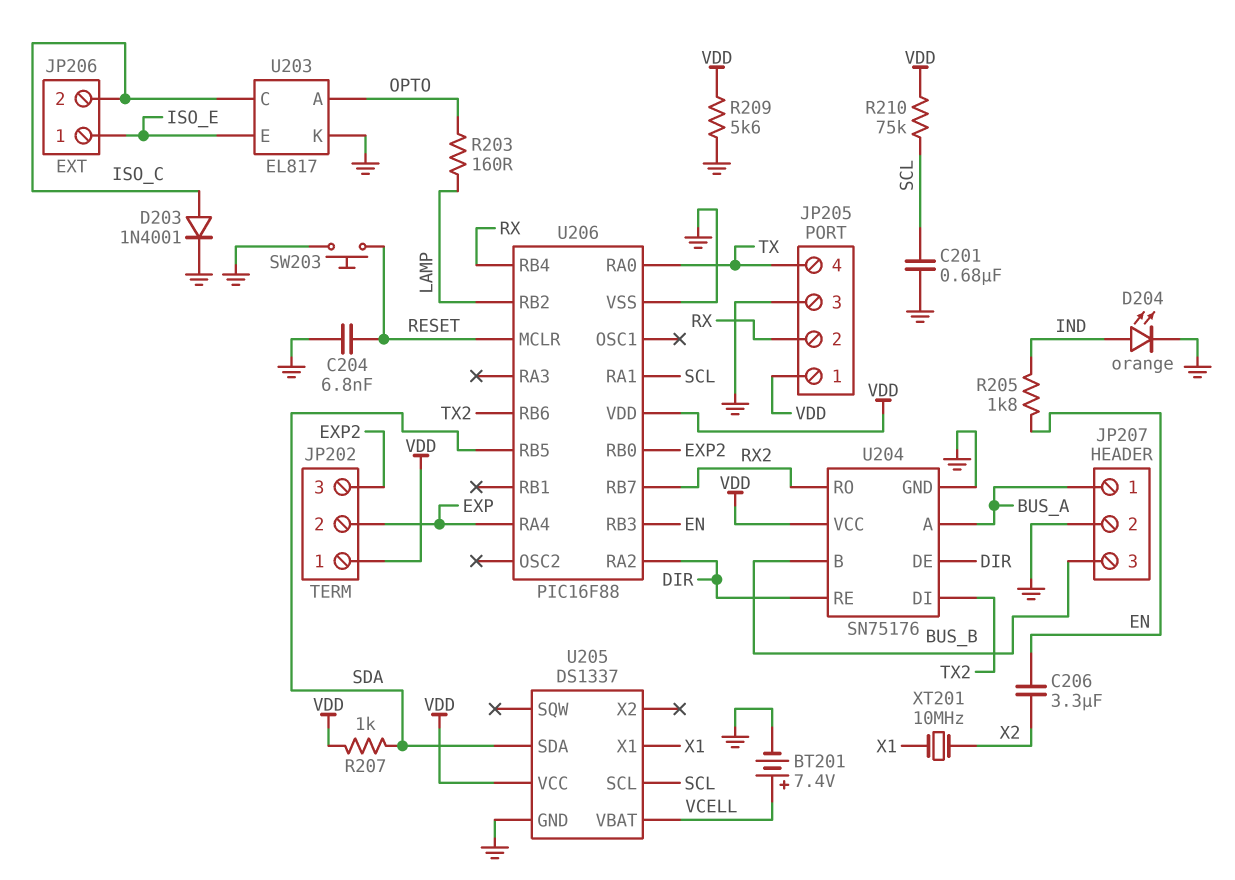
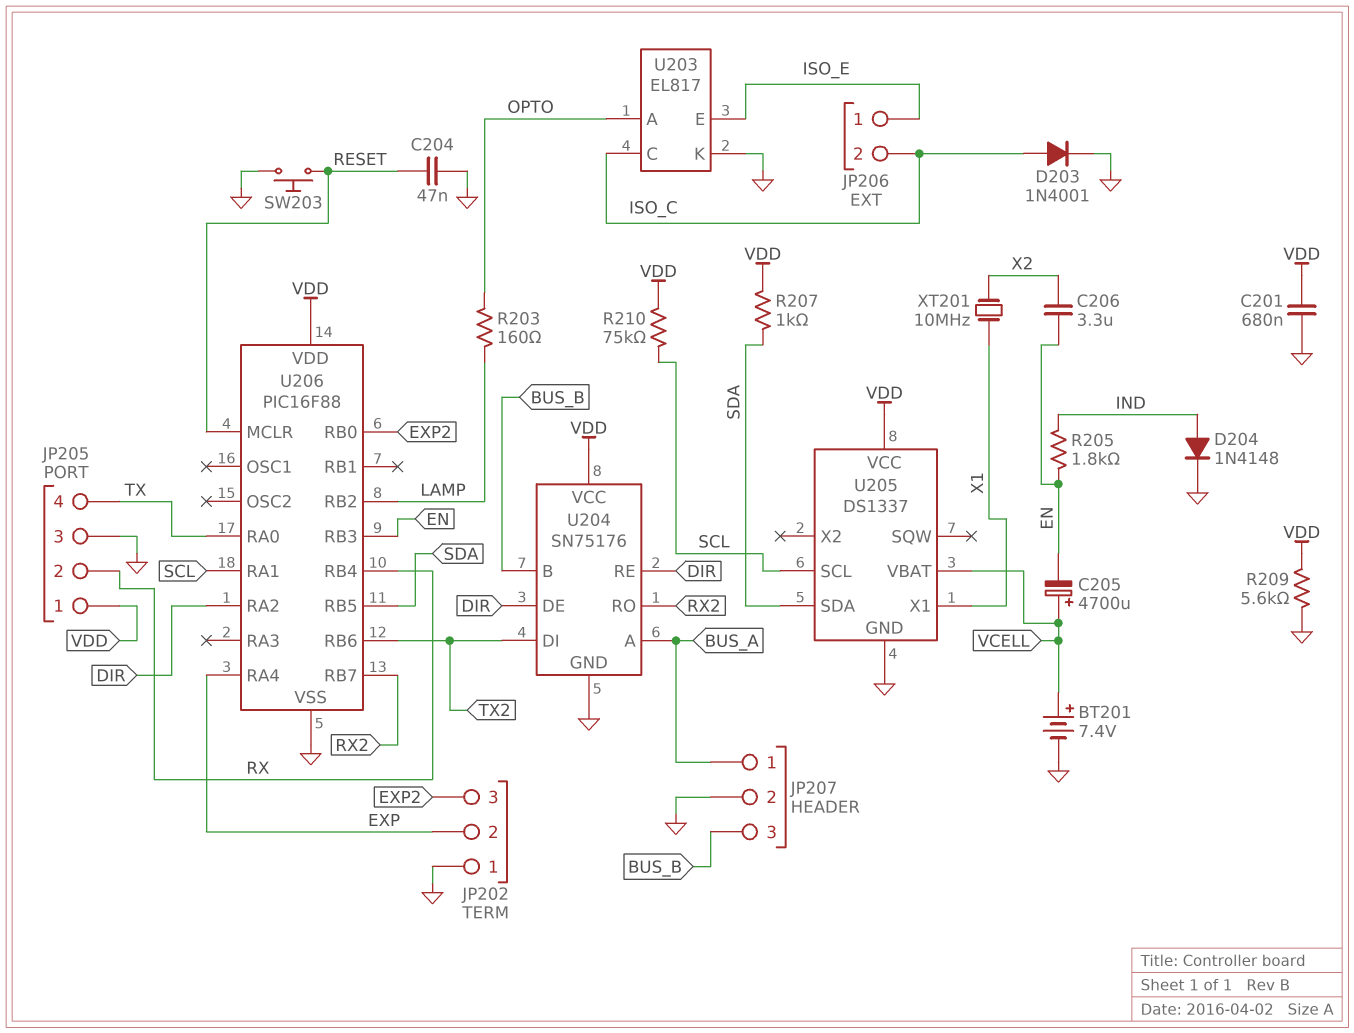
C201: 680nF (GND, SCL) -> 680nF (GND, VDD)
C204: 6.8nF (GND, RESET) -> 47nF (GND, RESET)
C205: none -> 4700uF (plus VCELL, minus EN)
D204: LED orange (A IND, K GND) -> diode 1N4148 (A IND, K GND)
JP202 pin 1: VDD -> GND

